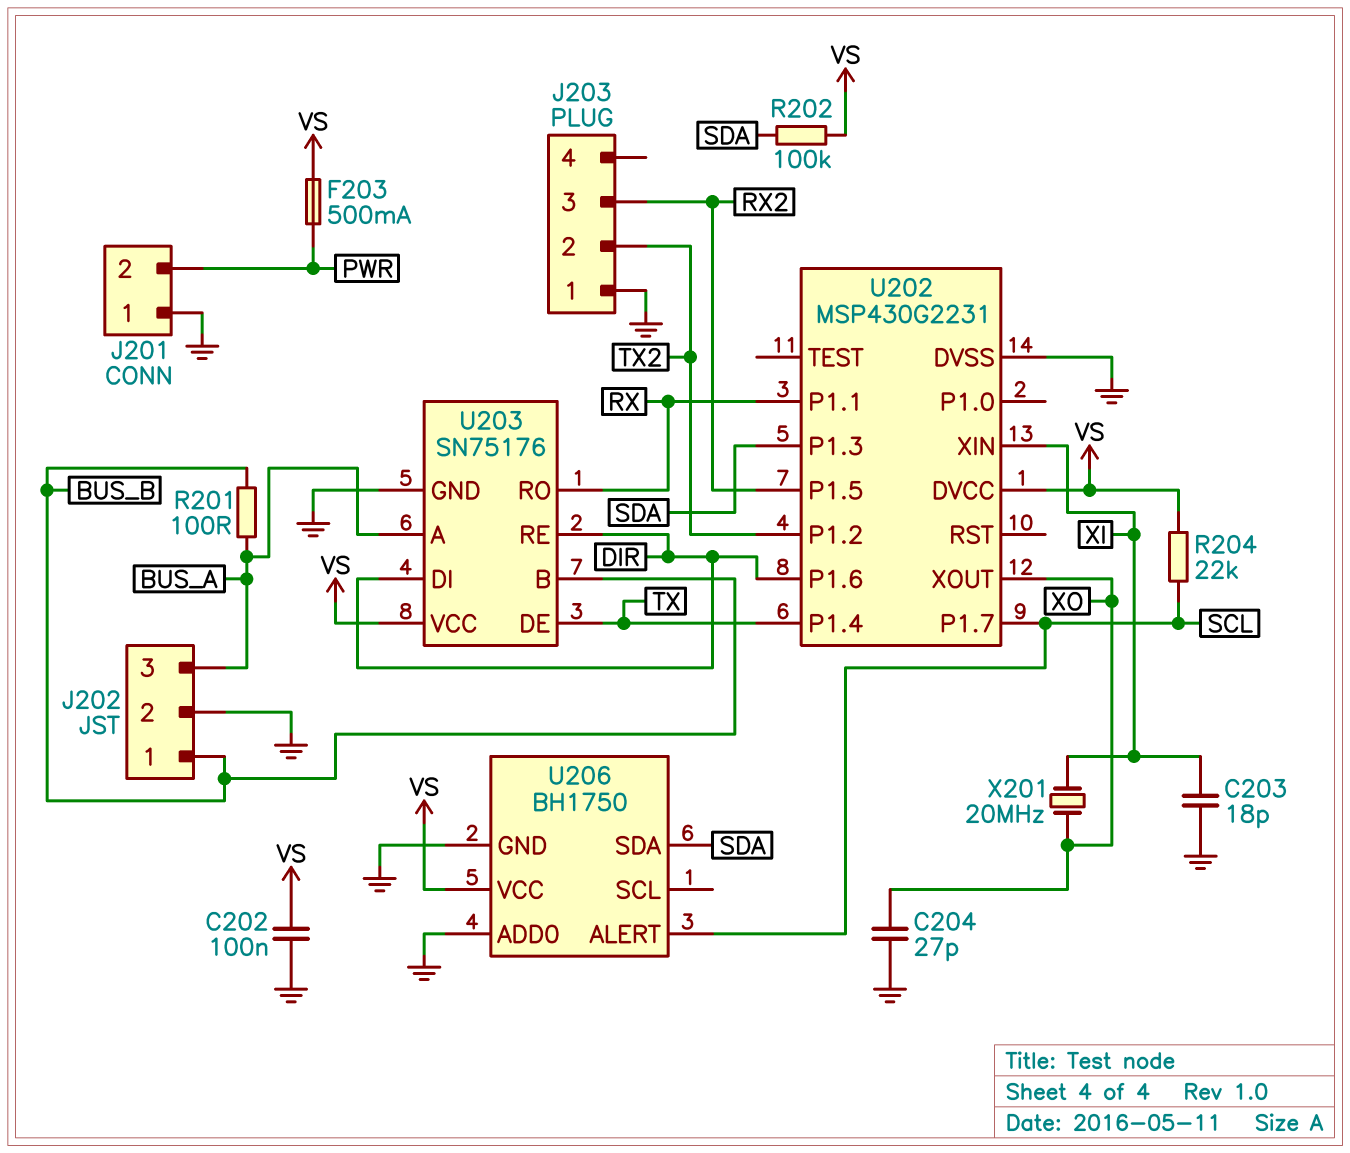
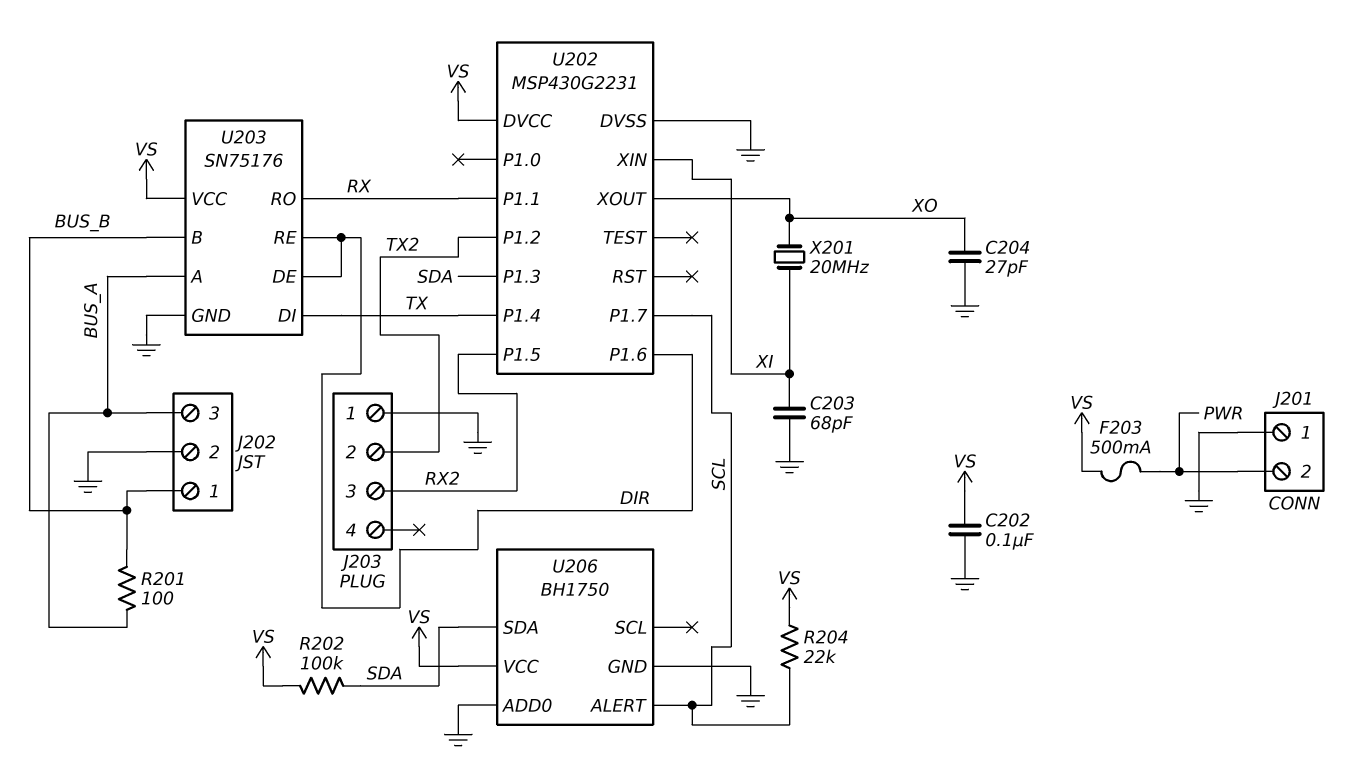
C203: 18pF (GND, XI) -> 68pF (GND, XI)
U203 pin DE: TX -> DIR
U203 pin DI: DIR -> TX

